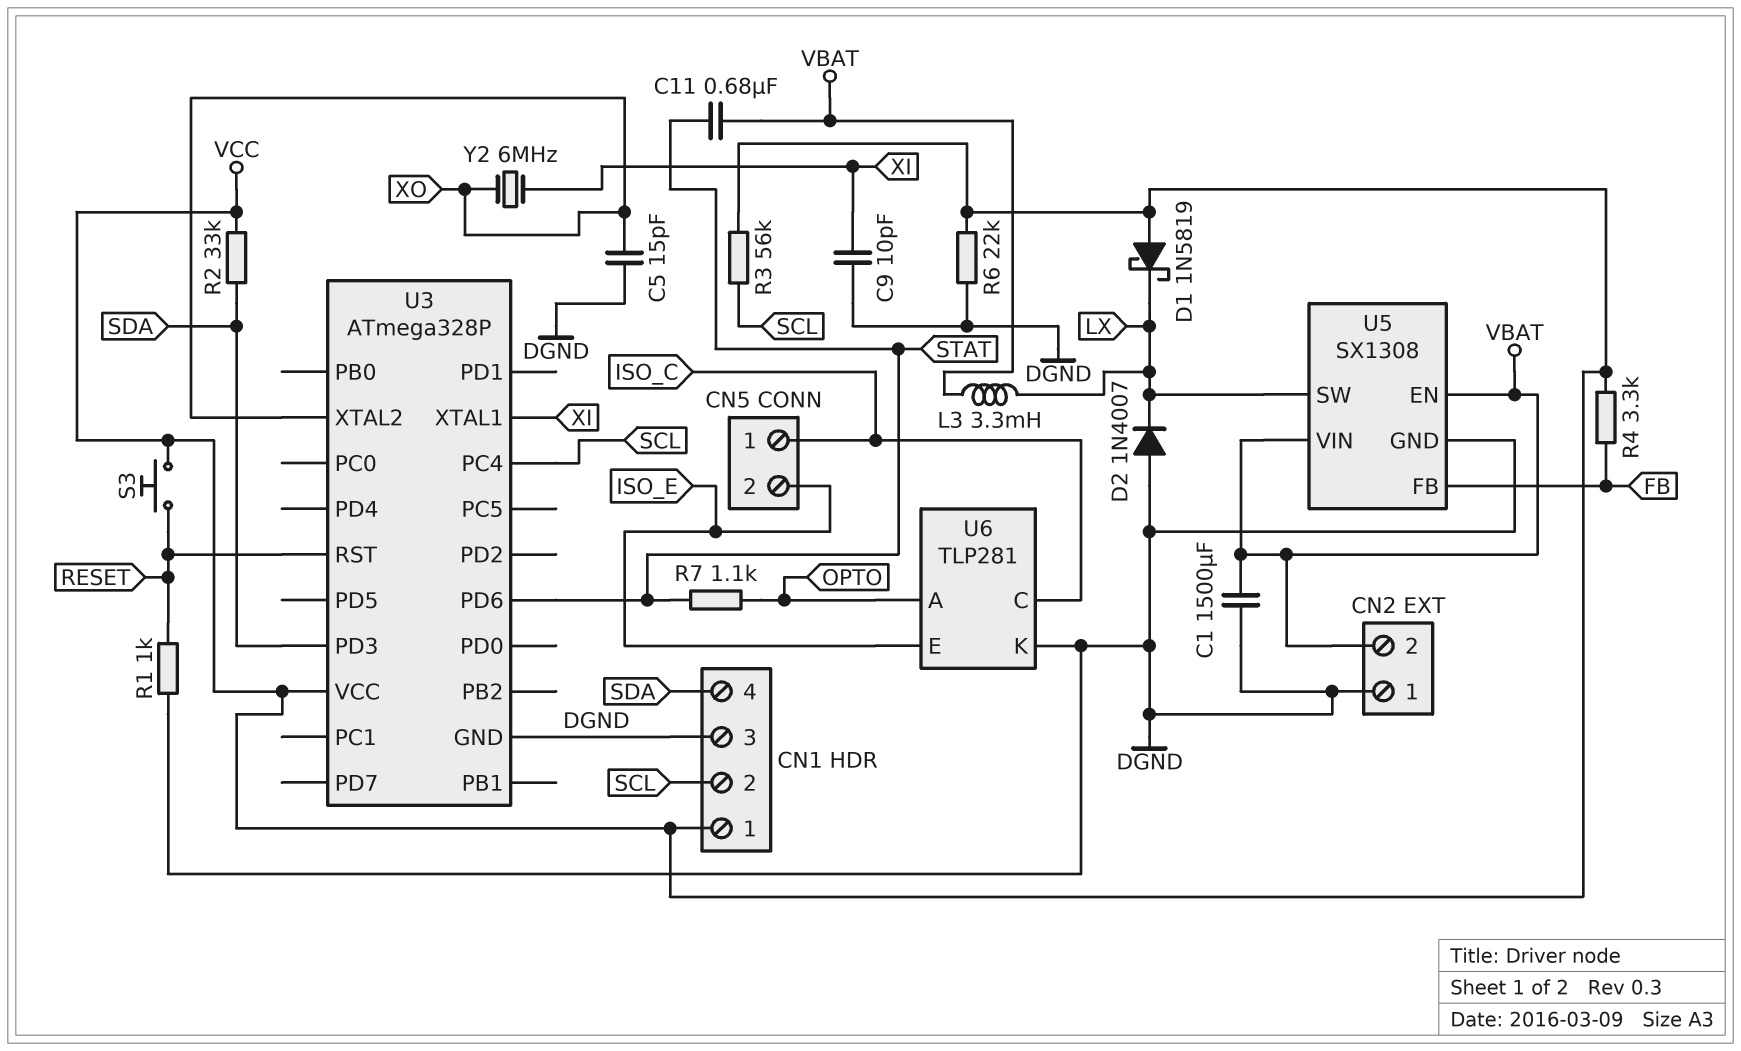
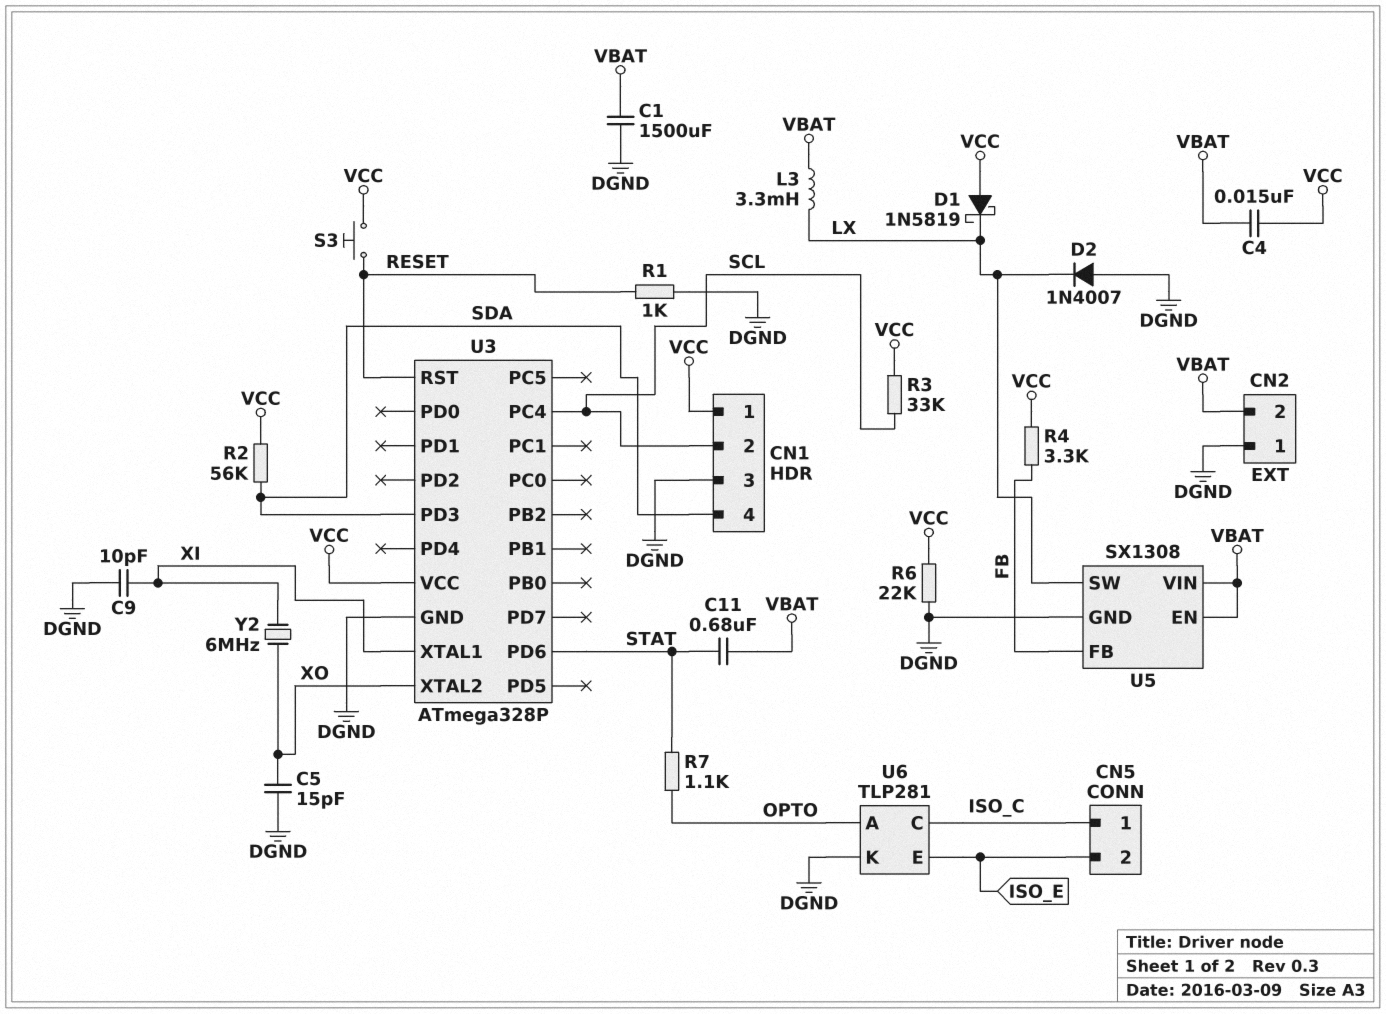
C4: none -> 15nF (VBAT, VCC)
R2: 33k (SDA, VCC) -> 56k (SDA, VCC)
R3: 56k (SCL, VCC) -> 33k (SCL, VCC)

